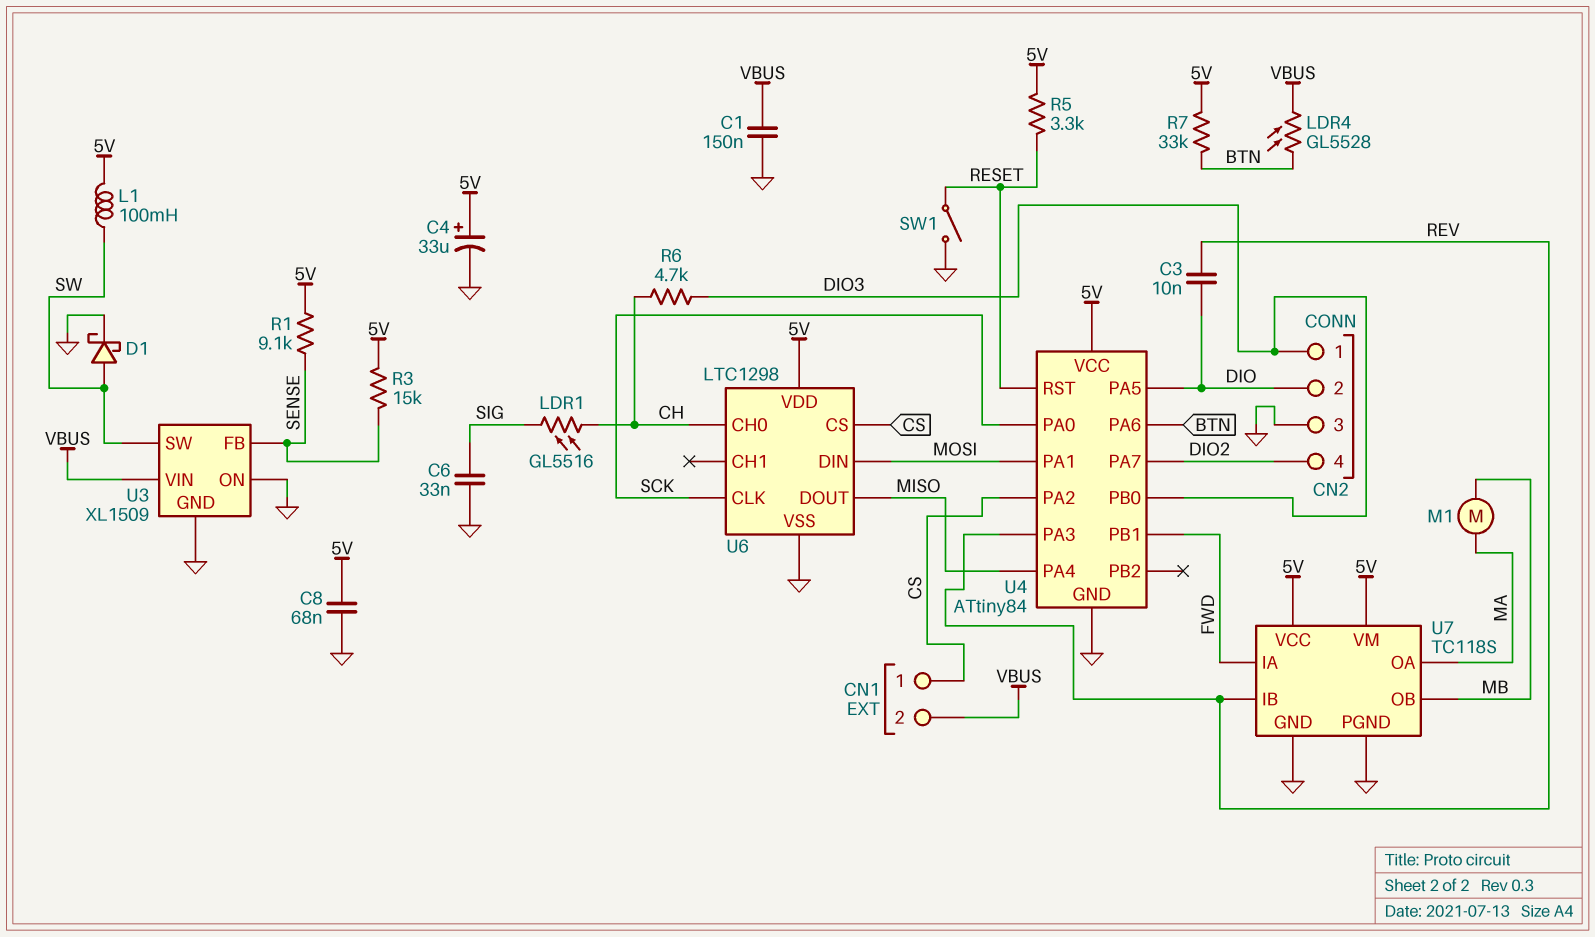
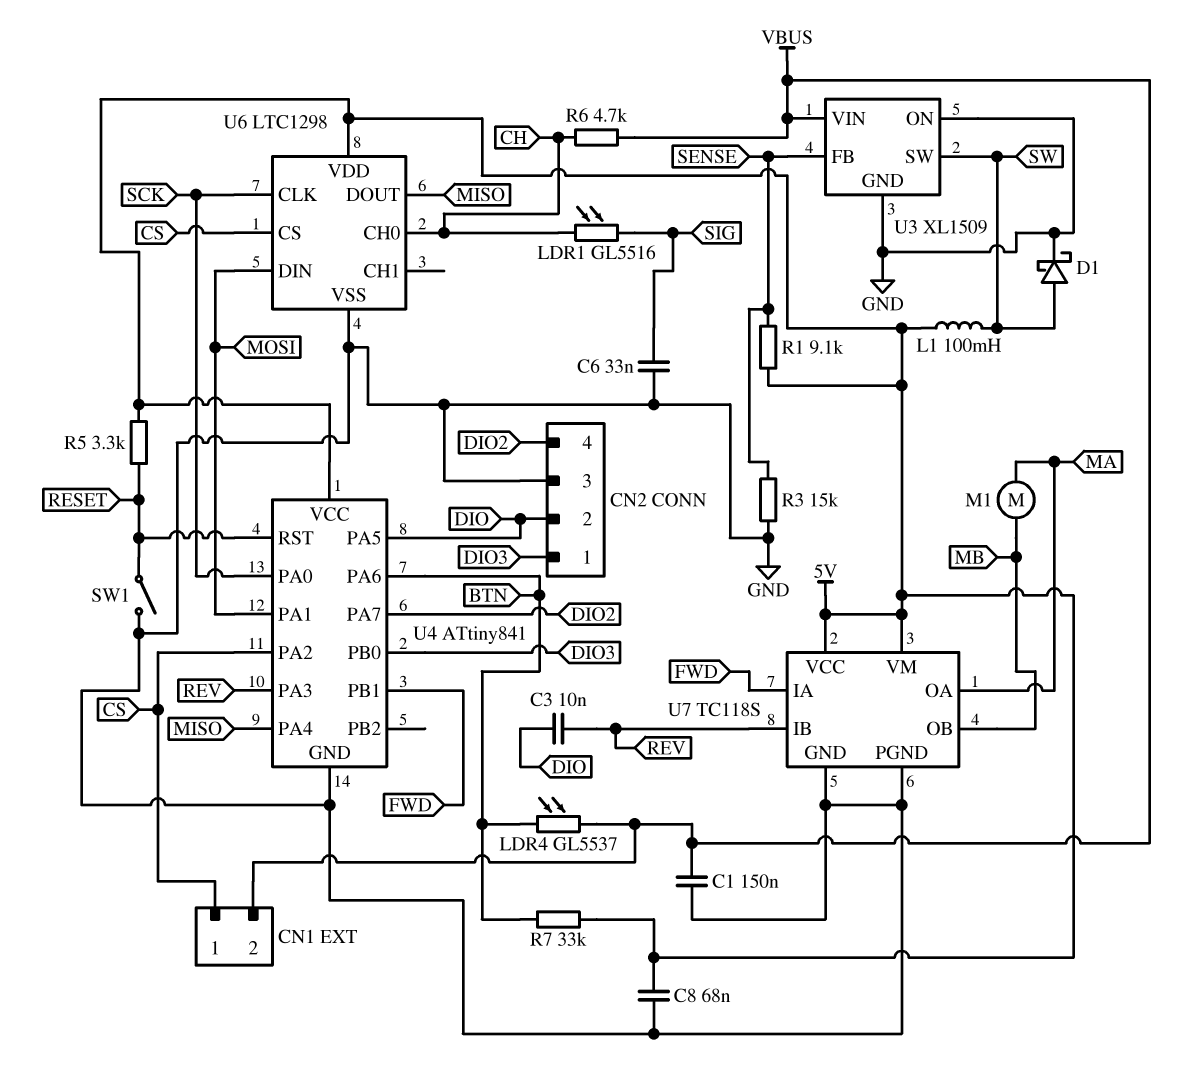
C4: 33uF (plus 5V, minus GND) -> none
LDR4: GL5528 (BTN, VBUS) -> GL5537 (BTN, VBUS)
R3: 15k (5V, SENSE) -> 15k (GND, SENSE)
R6: 4.7k (CH, DIO3) -> 4.7k (CH, VBUS)
U4: ATtiny84 -> ATtiny841

